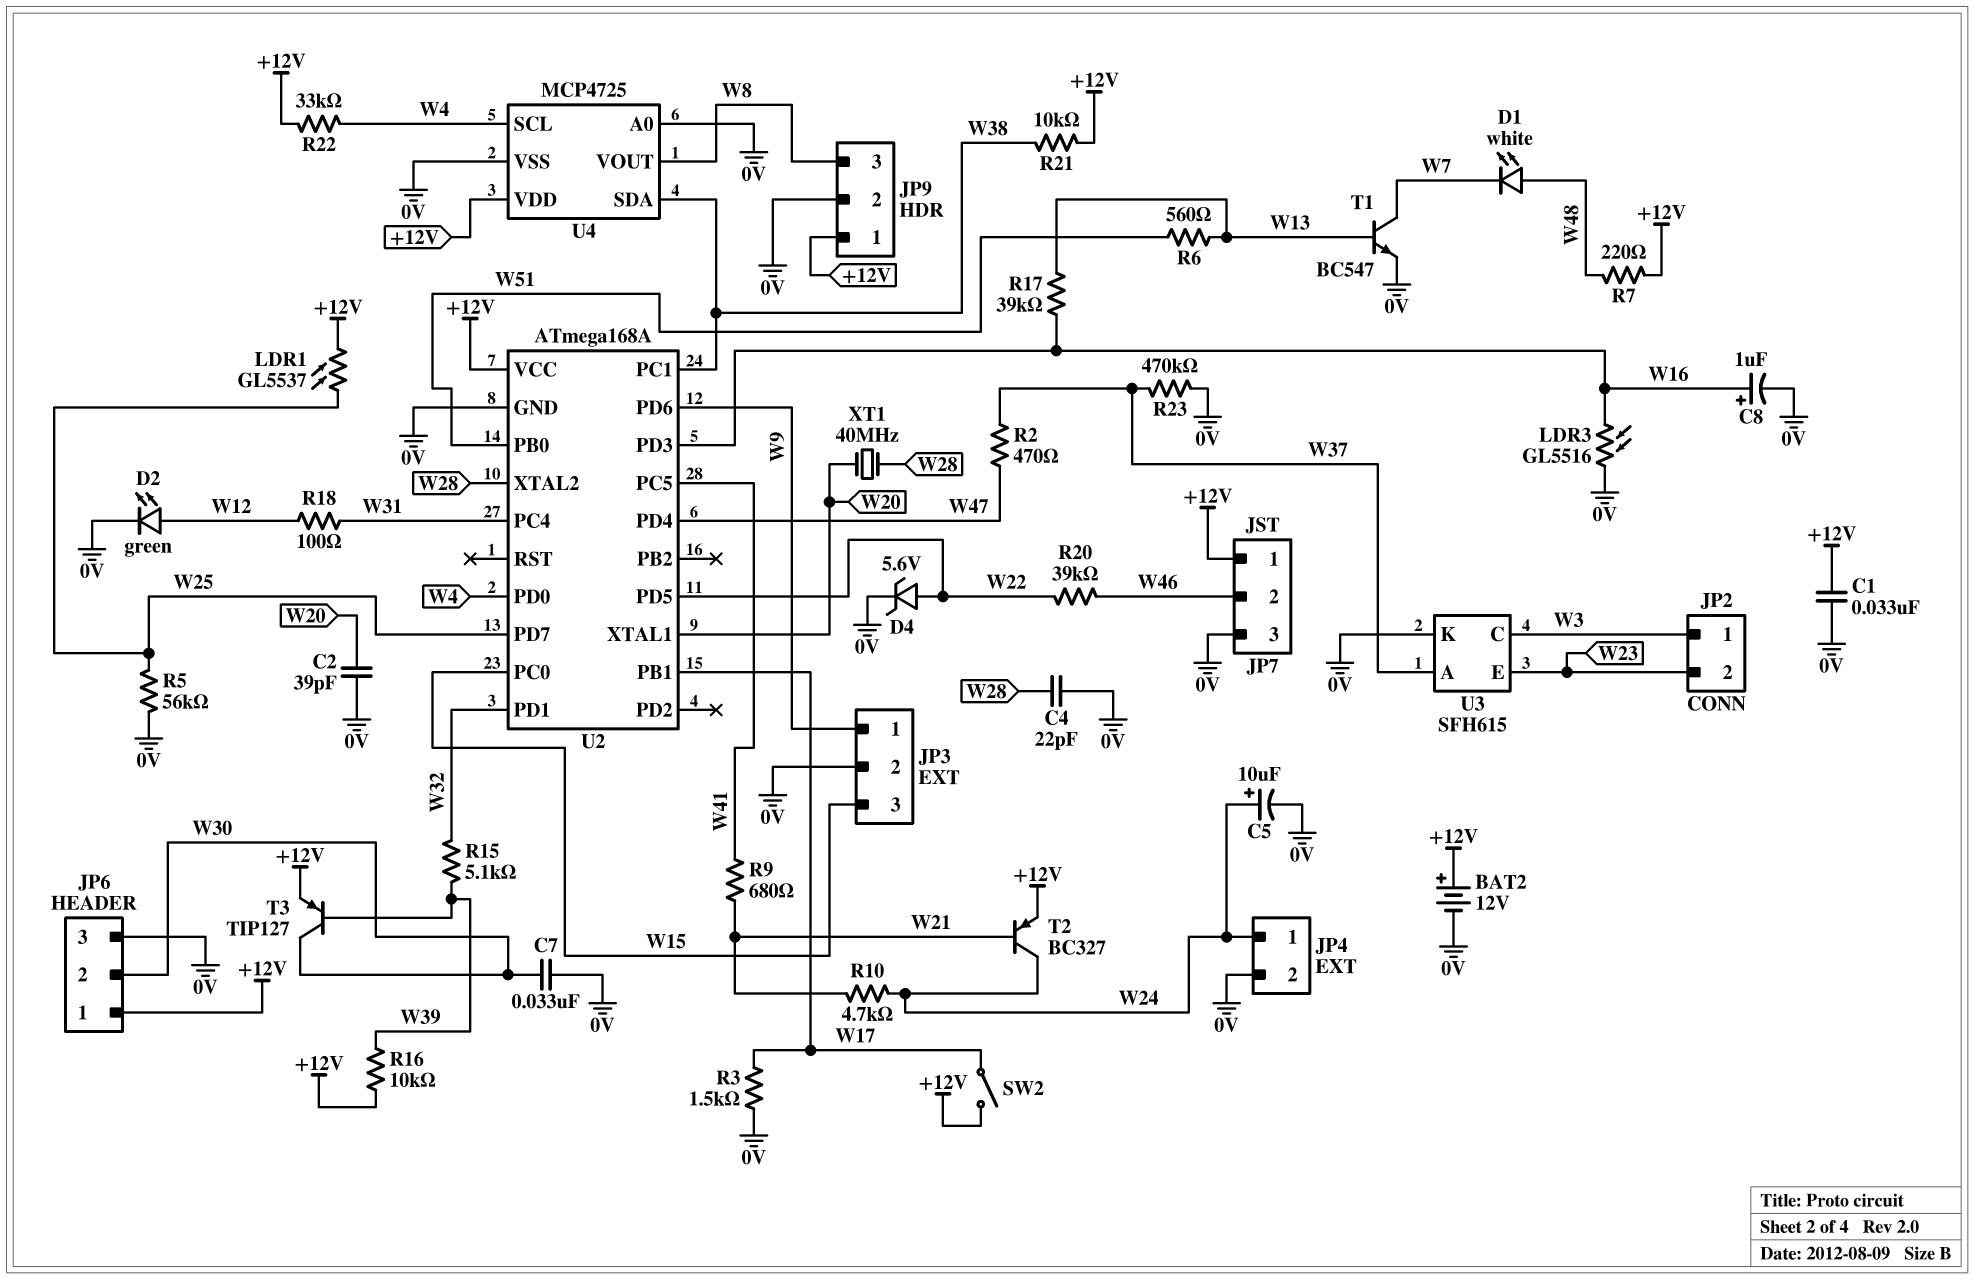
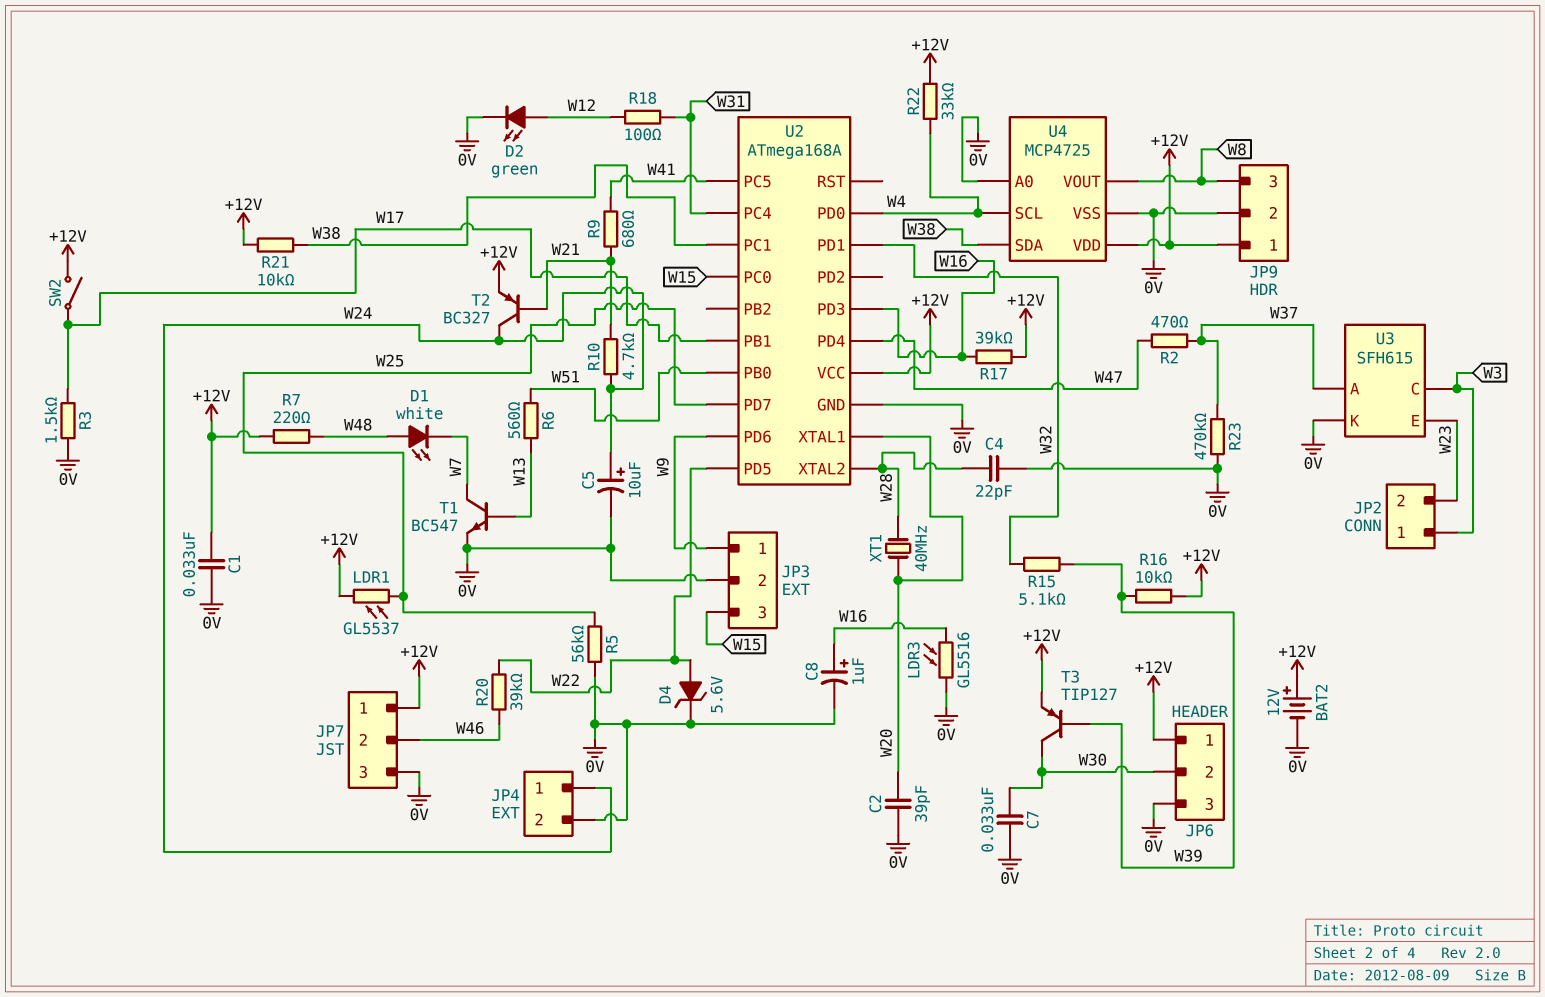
R17: 39k (W13, W16) -> 39k (+12V, W16)

